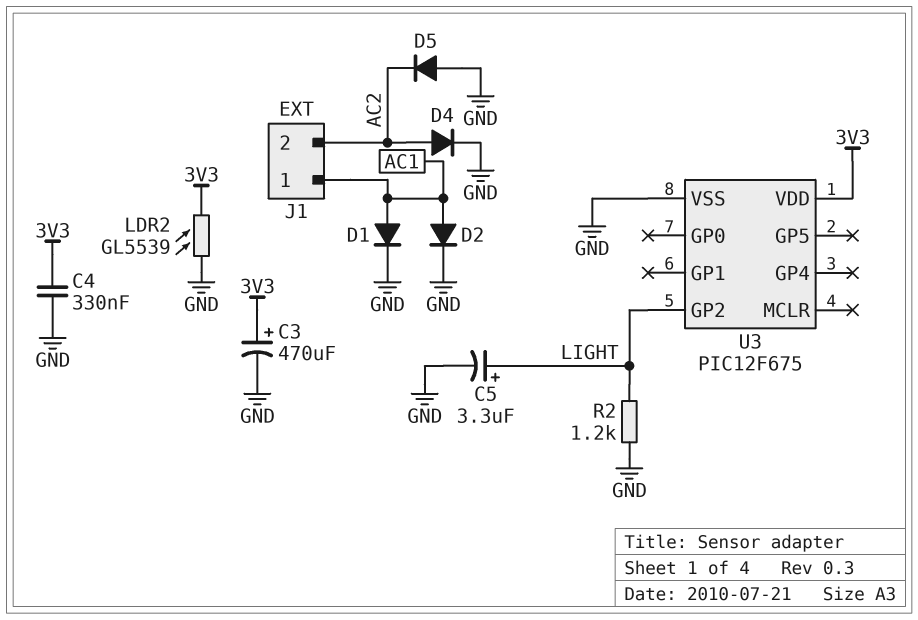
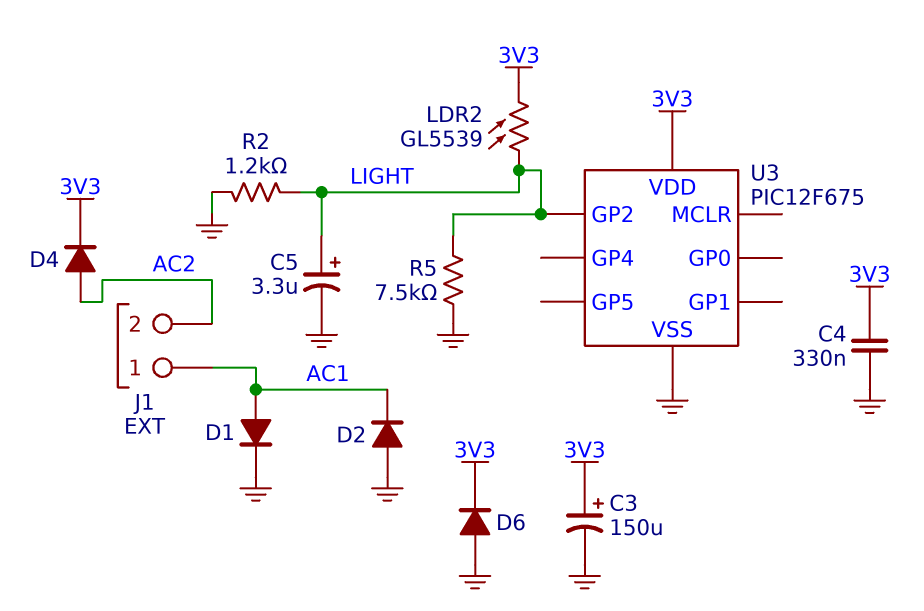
C3: 470uF (plus 3V3, minus GND) -> 150uF (plus 3V3, minus GND)
D2: diode (A AC1, K GND) -> diode (A GND, K AC1)
D4: diode (A AC2, K GND) -> diode (A AC2, K 3V3)
D5: diode (A GND, K AC2) -> none
D6: none -> diode (A GND, K 3V3)
LDR2: GL5539 (3V3, GND) -> GL5539 (3V3, LIGHT)
R5: none -> 7.5k (GND, LIGHT)

